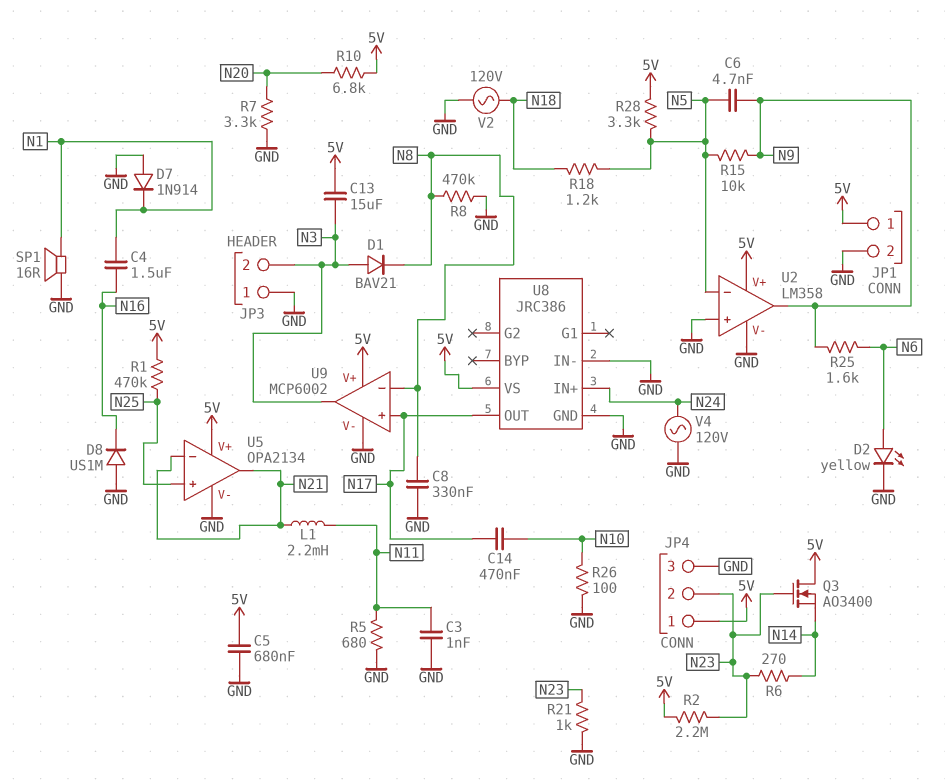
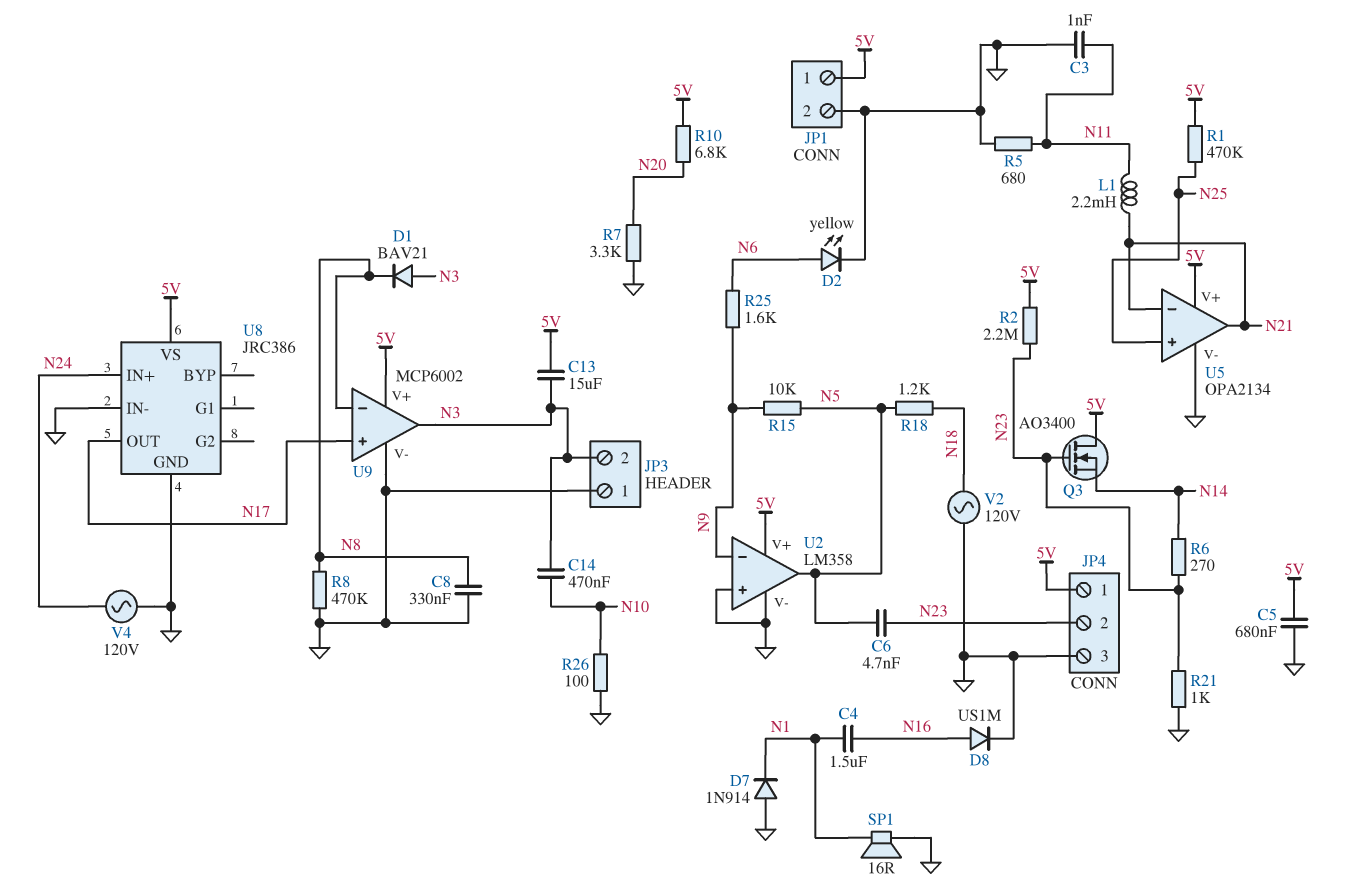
C6: 4.7nF (N5, N9) -> 4.7nF (N5, N23)
C14: 470nF (N10, N17) -> 470nF (N3, N10)
D8: diode US1M (A GND, K N16) -> diode US1M (A N16, K GND)
R28: 3.3k (5V, N5) -> none
U2 pin in-: N5 -> N9
U2 pin out: N9 -> N5

